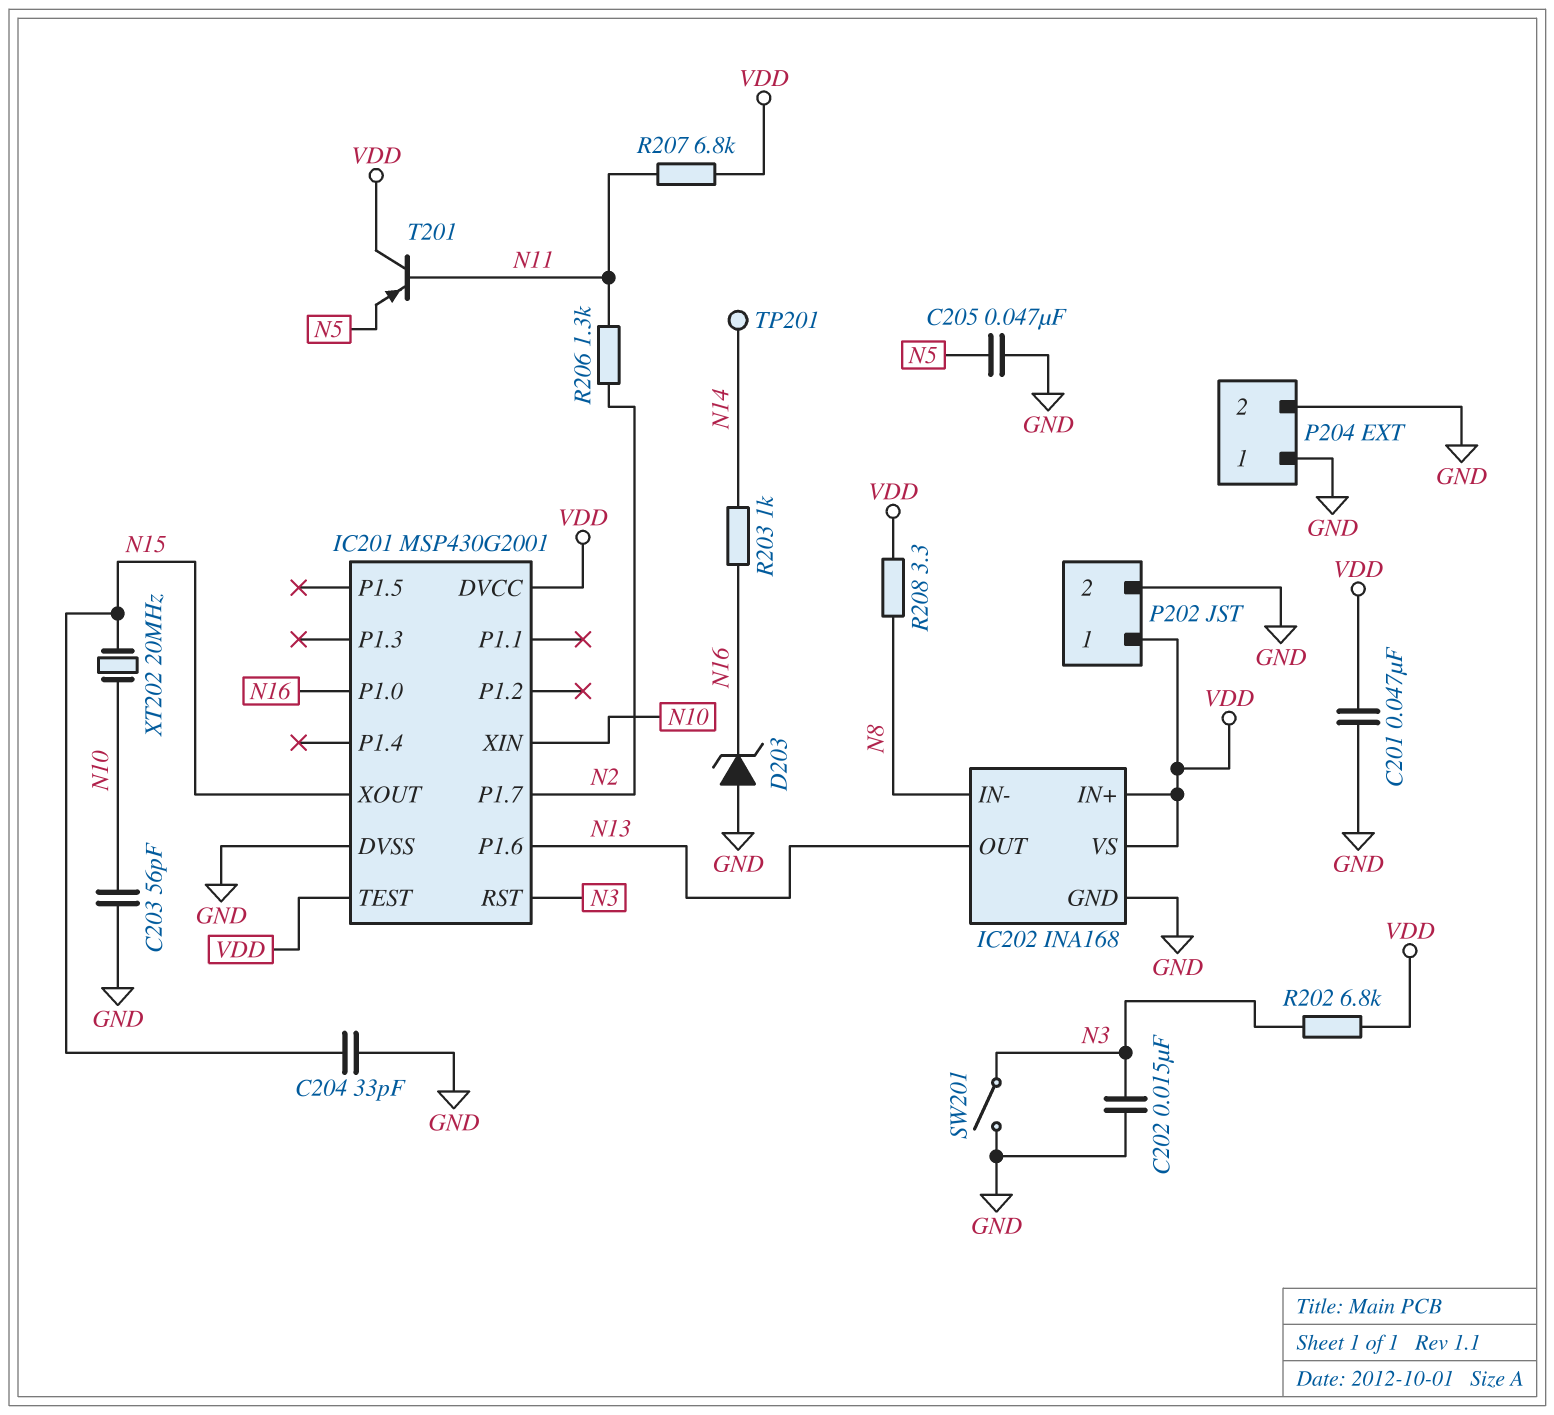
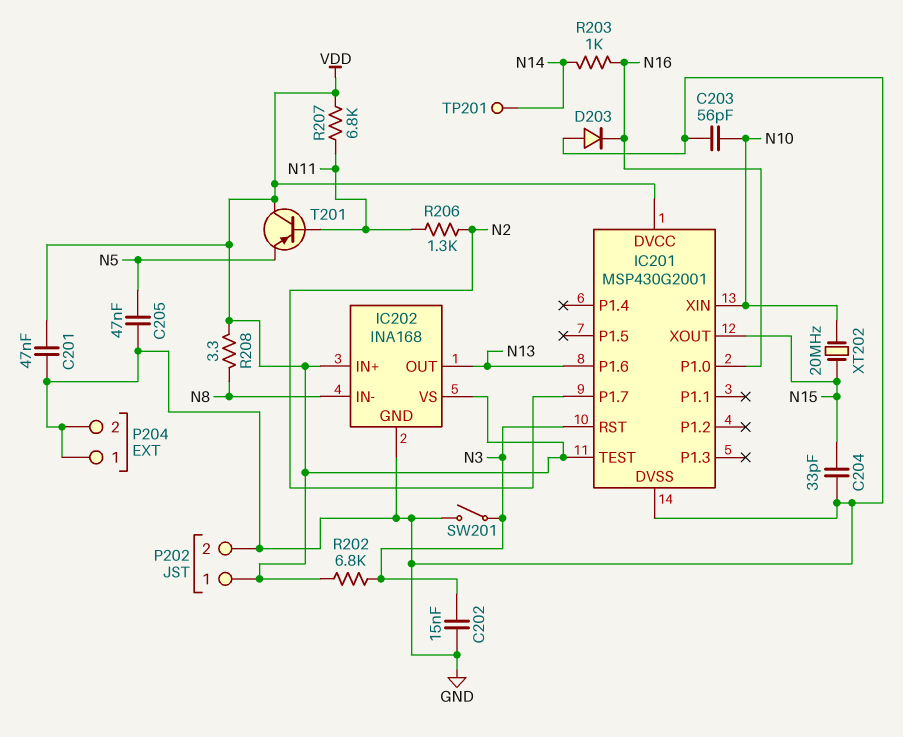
D203: zener (A GND, K N16) -> diode (A GND, K N16)

